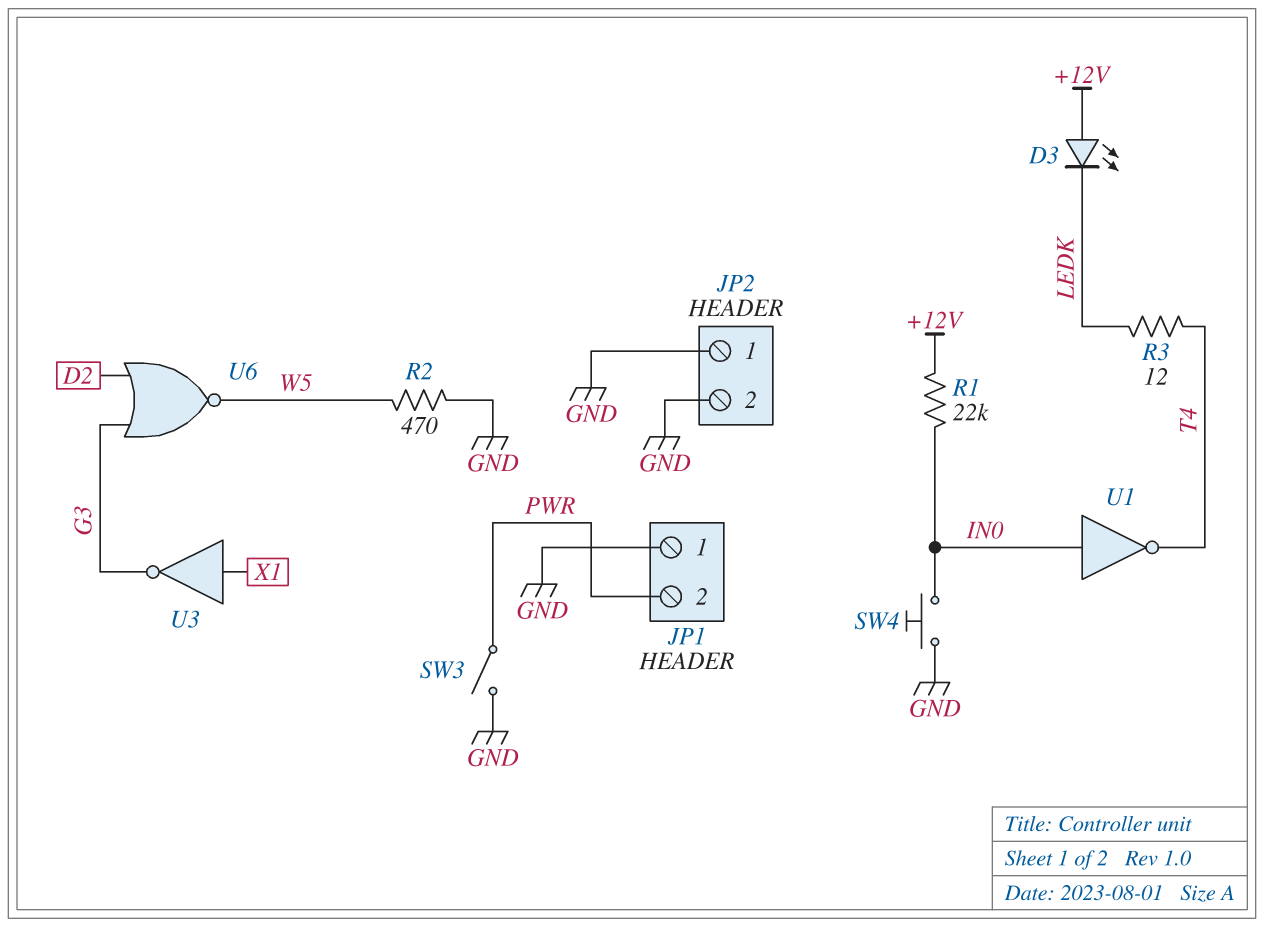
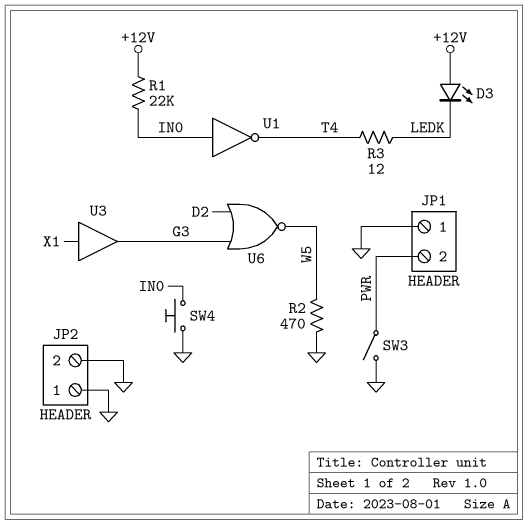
U3: NOT (in X1, out G3) -> buffer (in X1, out G3)

